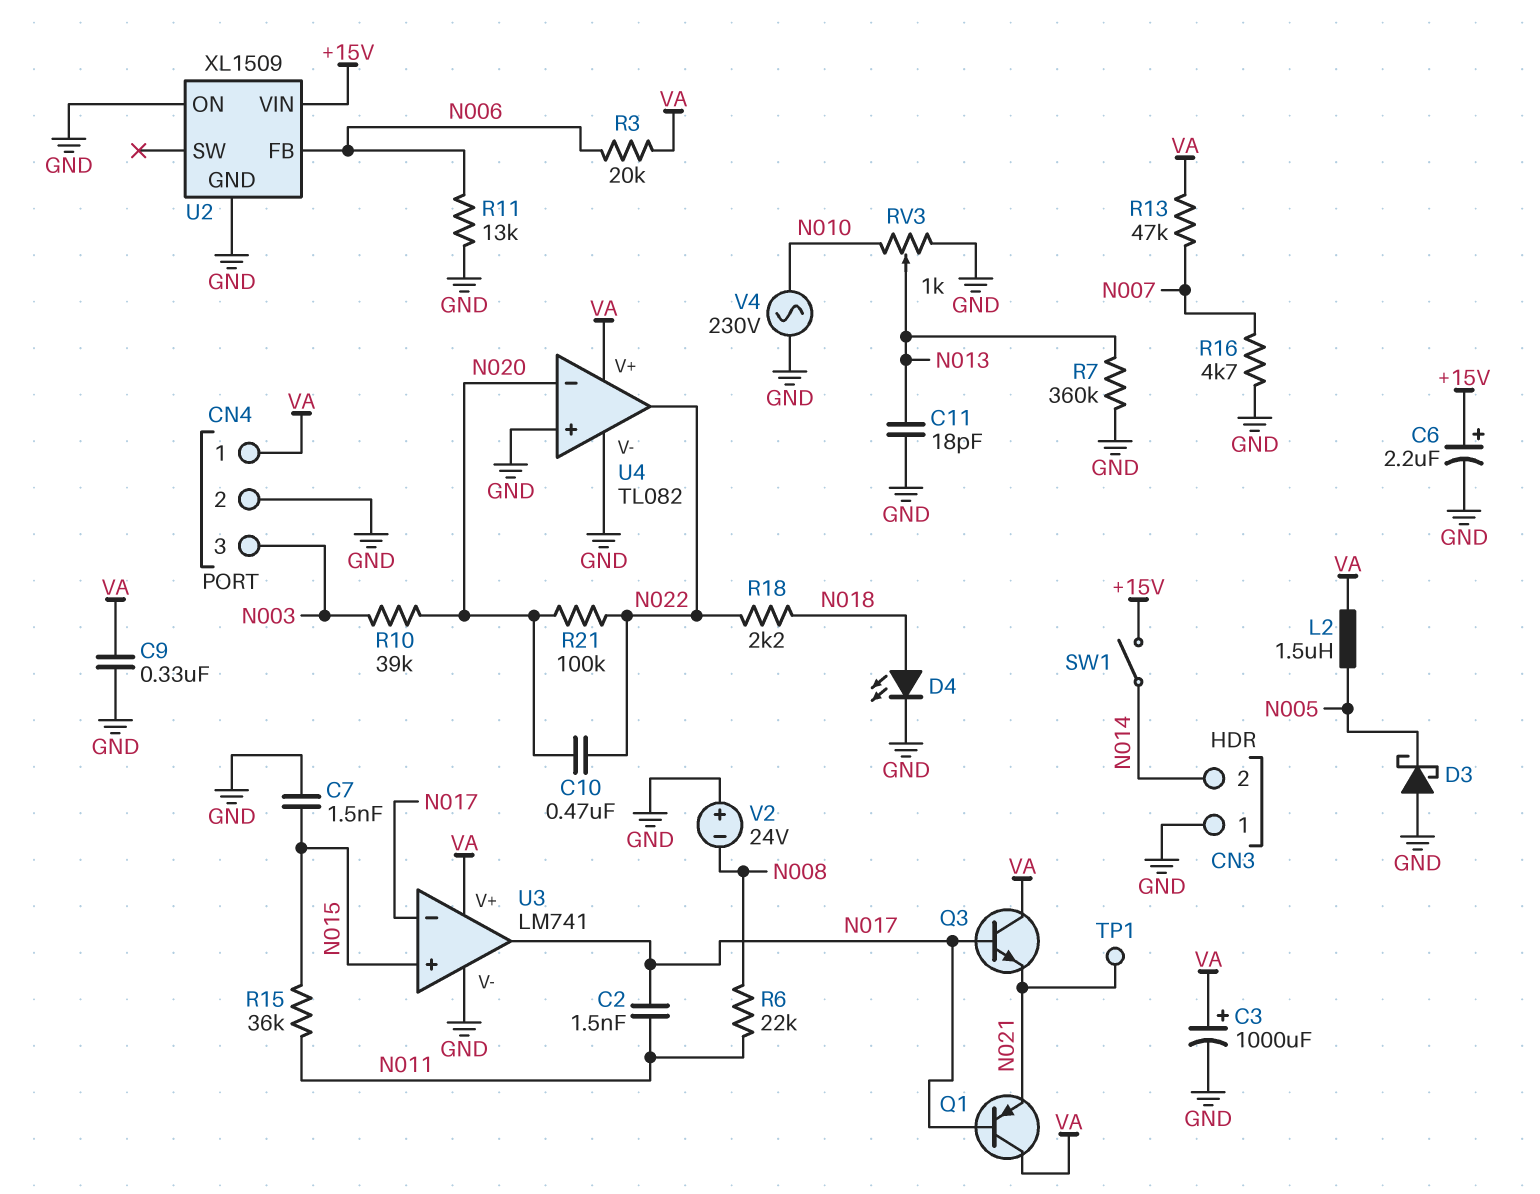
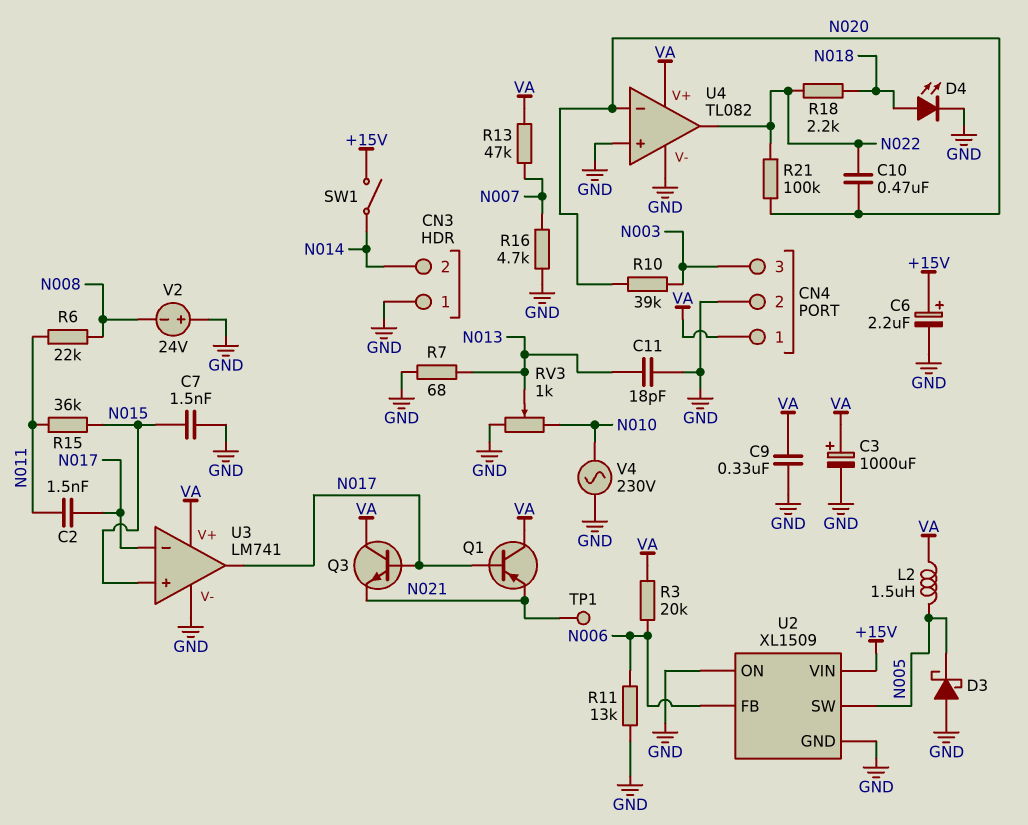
R7: 360k (GND, N013) -> 68 (GND, N013)
U2 pin SW: none -> N005

